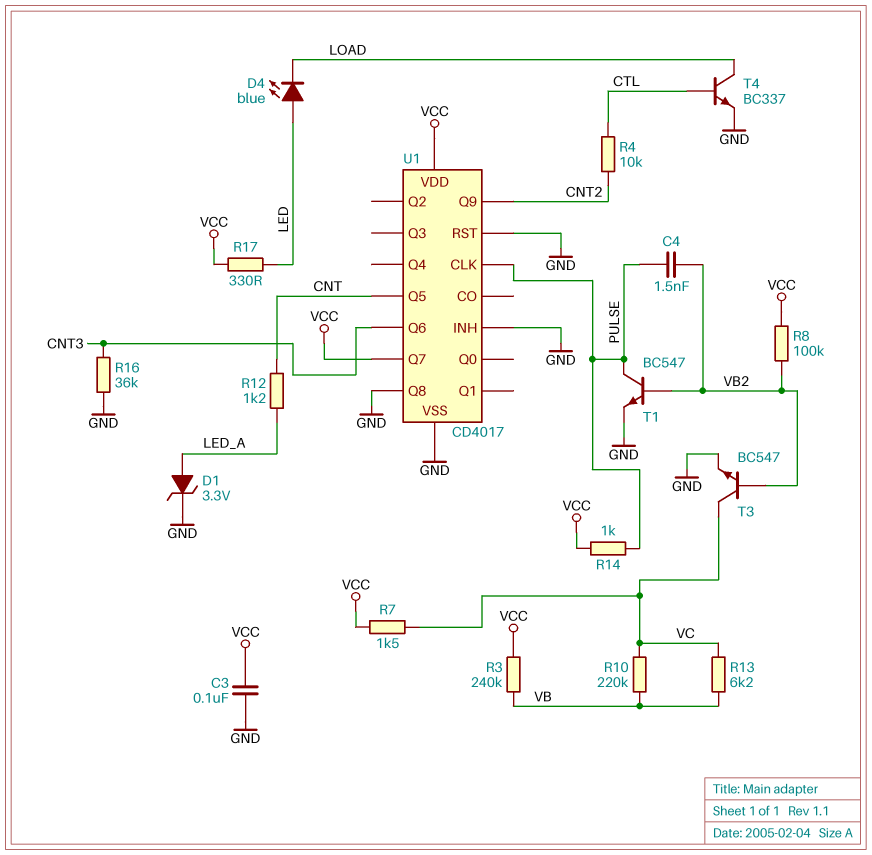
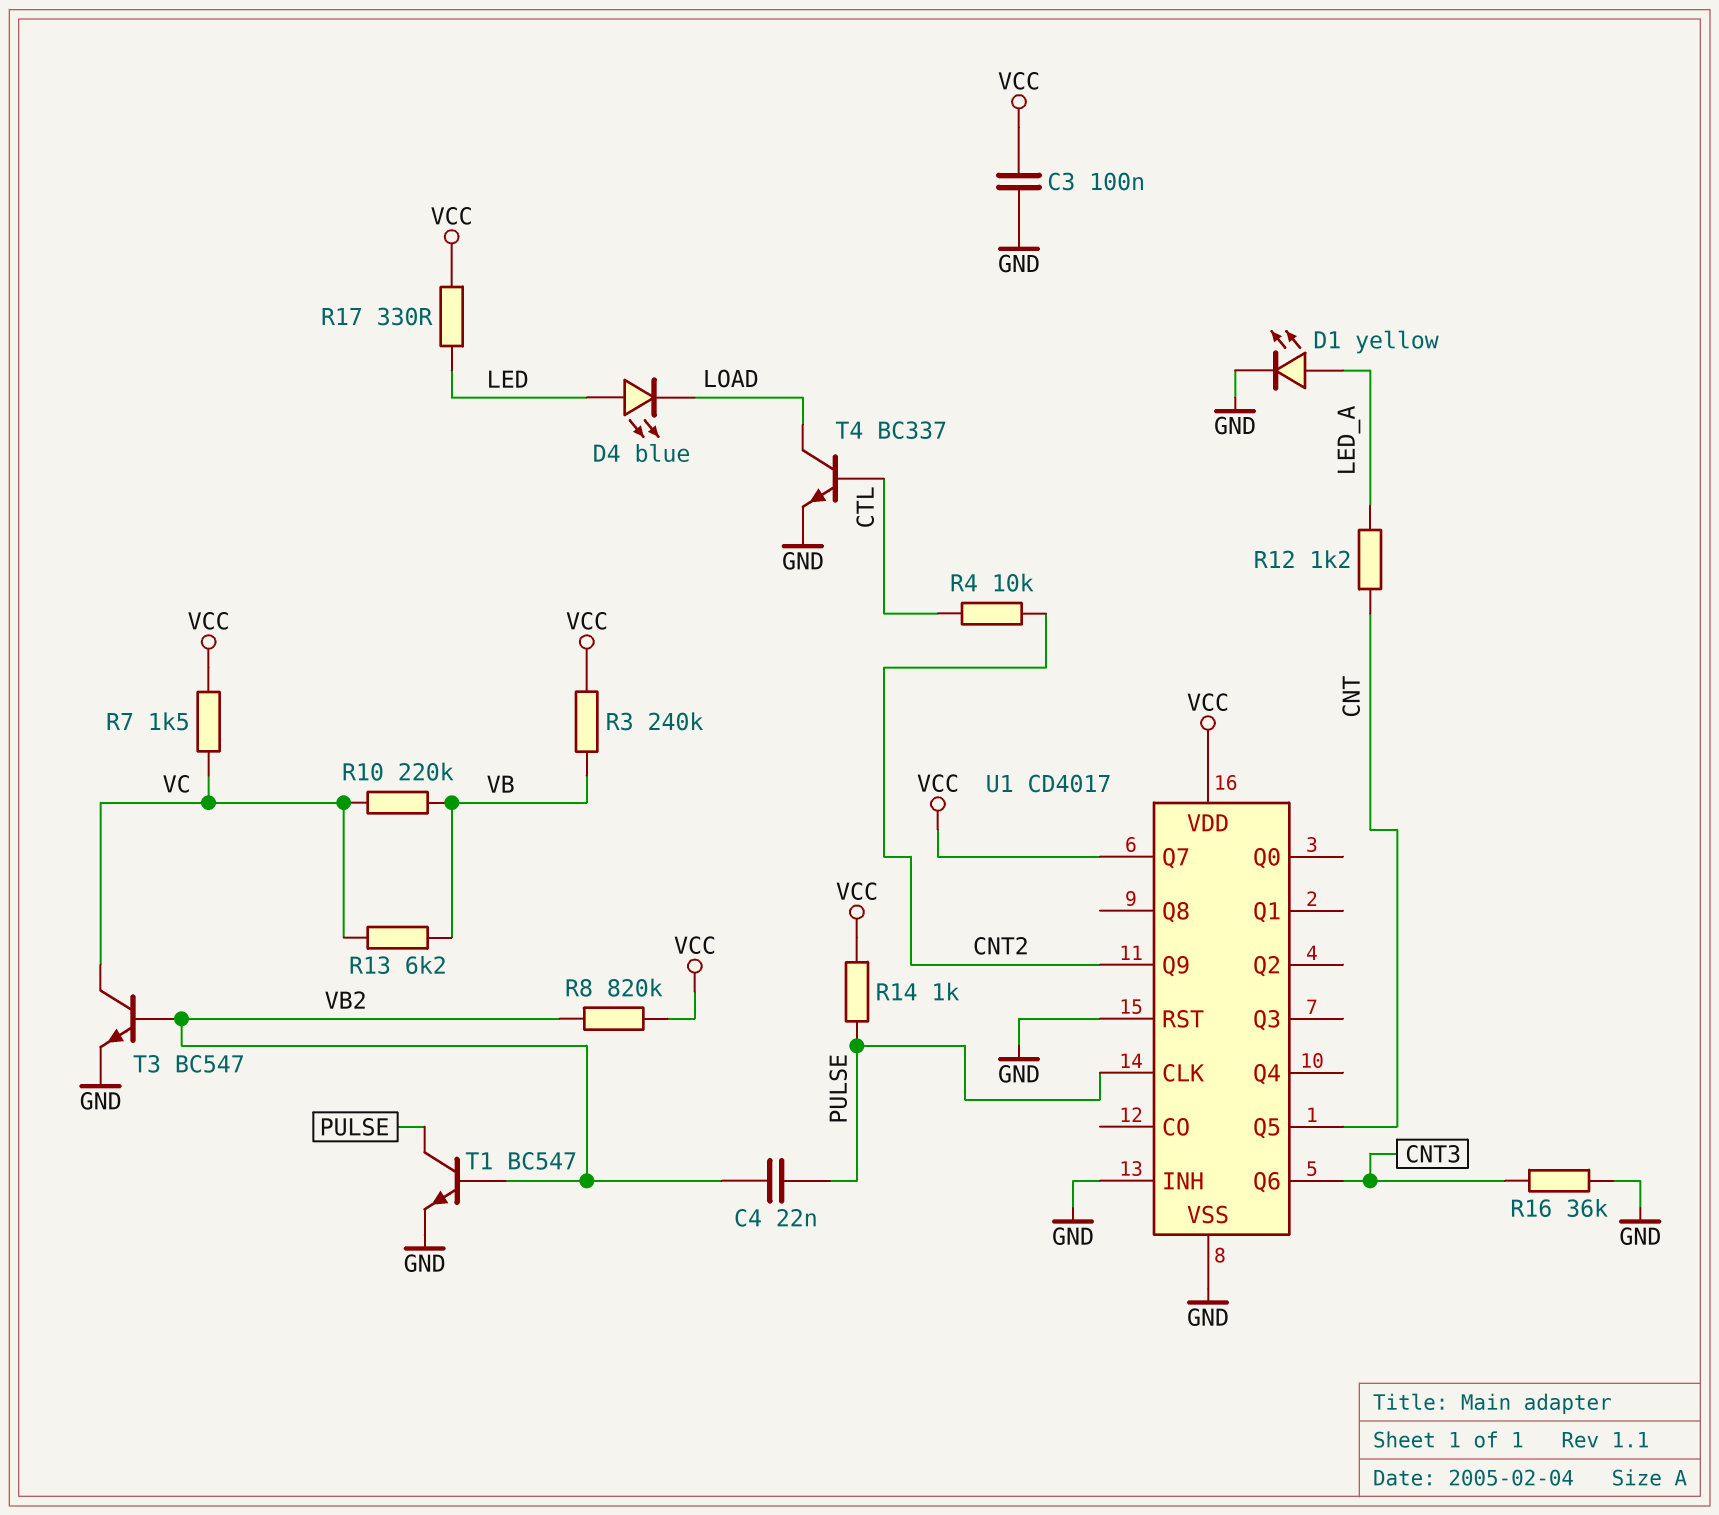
C4: 1.5nF (PULSE, VB2) -> 22nF (PULSE, VB2)
D1: zener 3.3V (A LED_A, K GND) -> LED yellow (A LED_A, K GND)
R8: 100k (VB2, VCC) -> 820k (VB2, VCC)
U1 pin Q8: GND -> none

